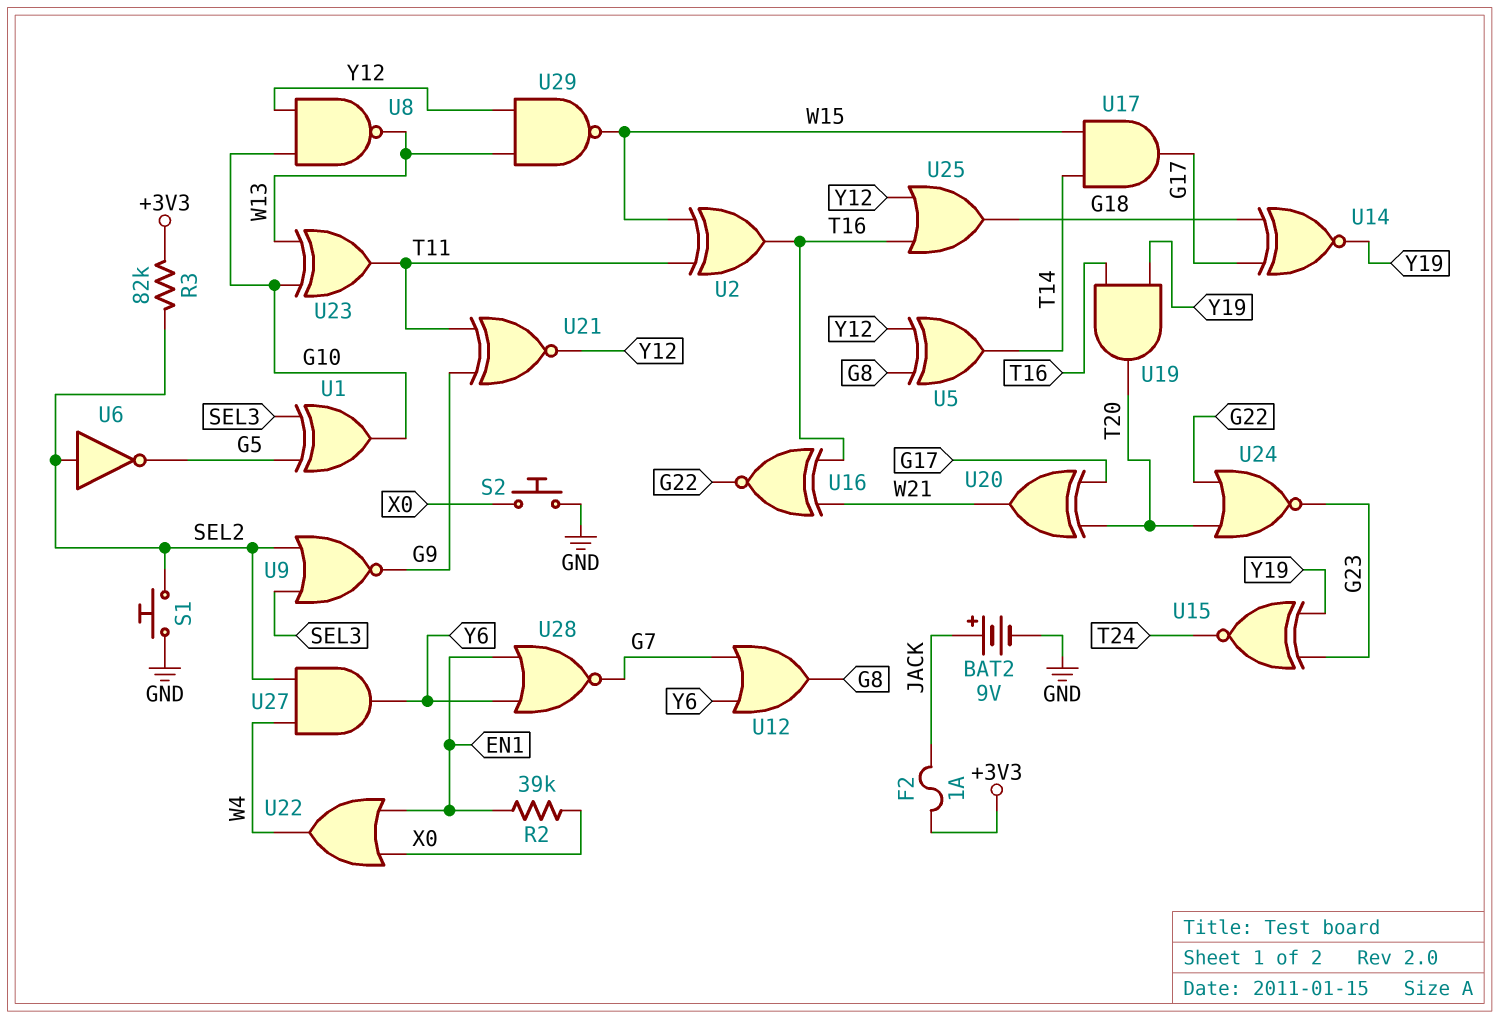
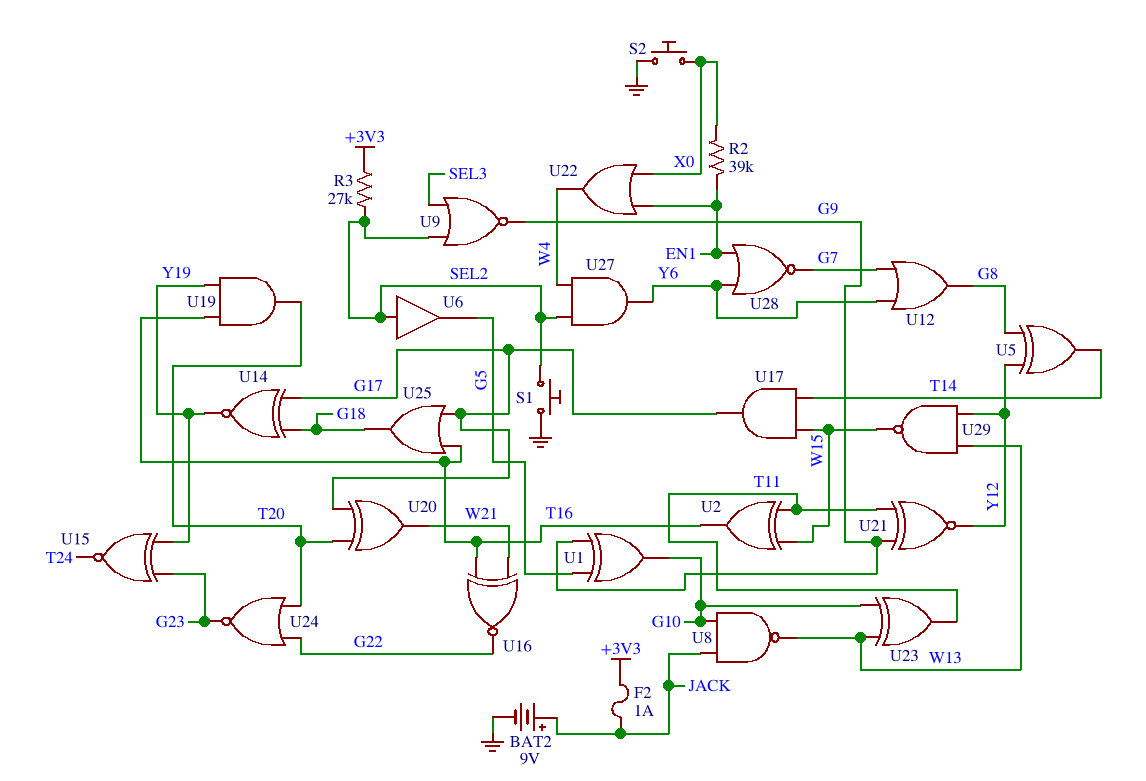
R3: 82k (+3V3, SEL2) -> 27k (+3V3, SEL2)
U1: XOR (in G5, in SEL3, out G10) -> XOR (in G5, in G9, out G10)
U6: NOT (in SEL2, out G5) -> buffer (in SEL2, out G5)
U8: NAND (in G10, in Y12, out W13) -> NAND (in G10, in JACK, out W13)
U25: OR (in T16, in Y12, out G18) -> OR (in G17, in T16, out G18)

